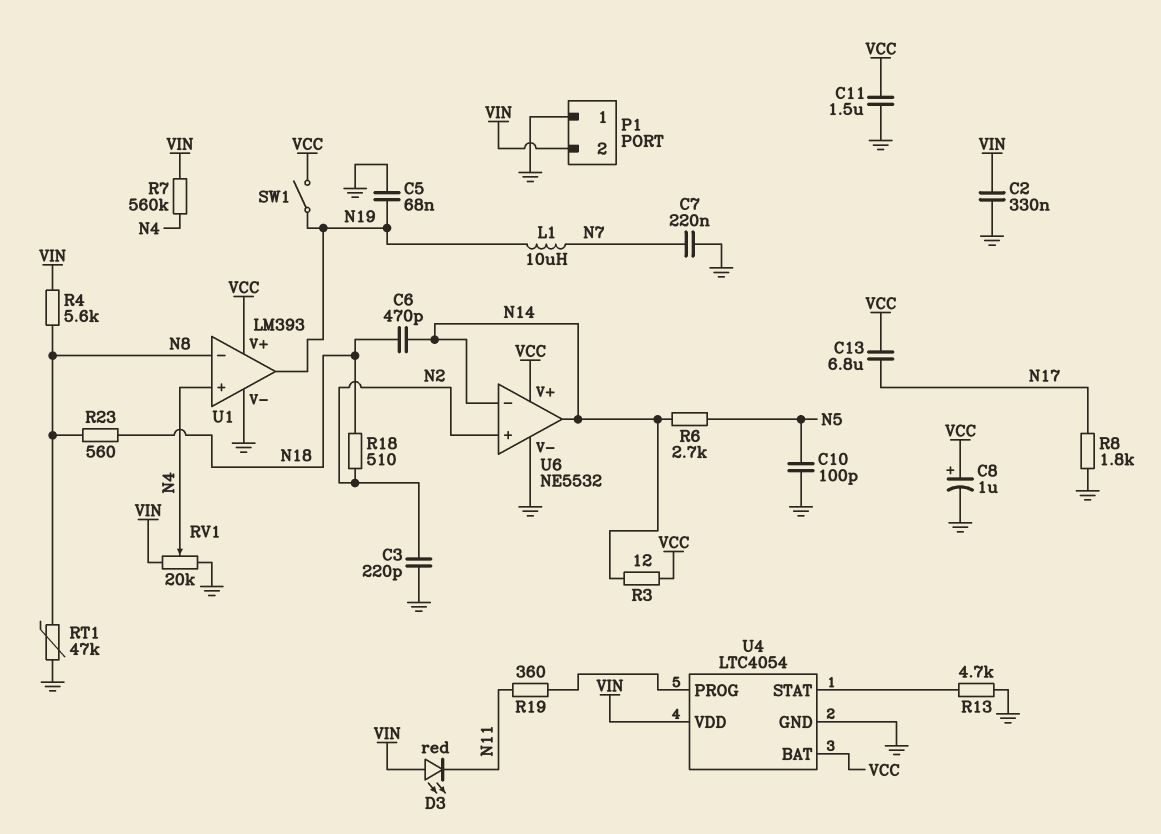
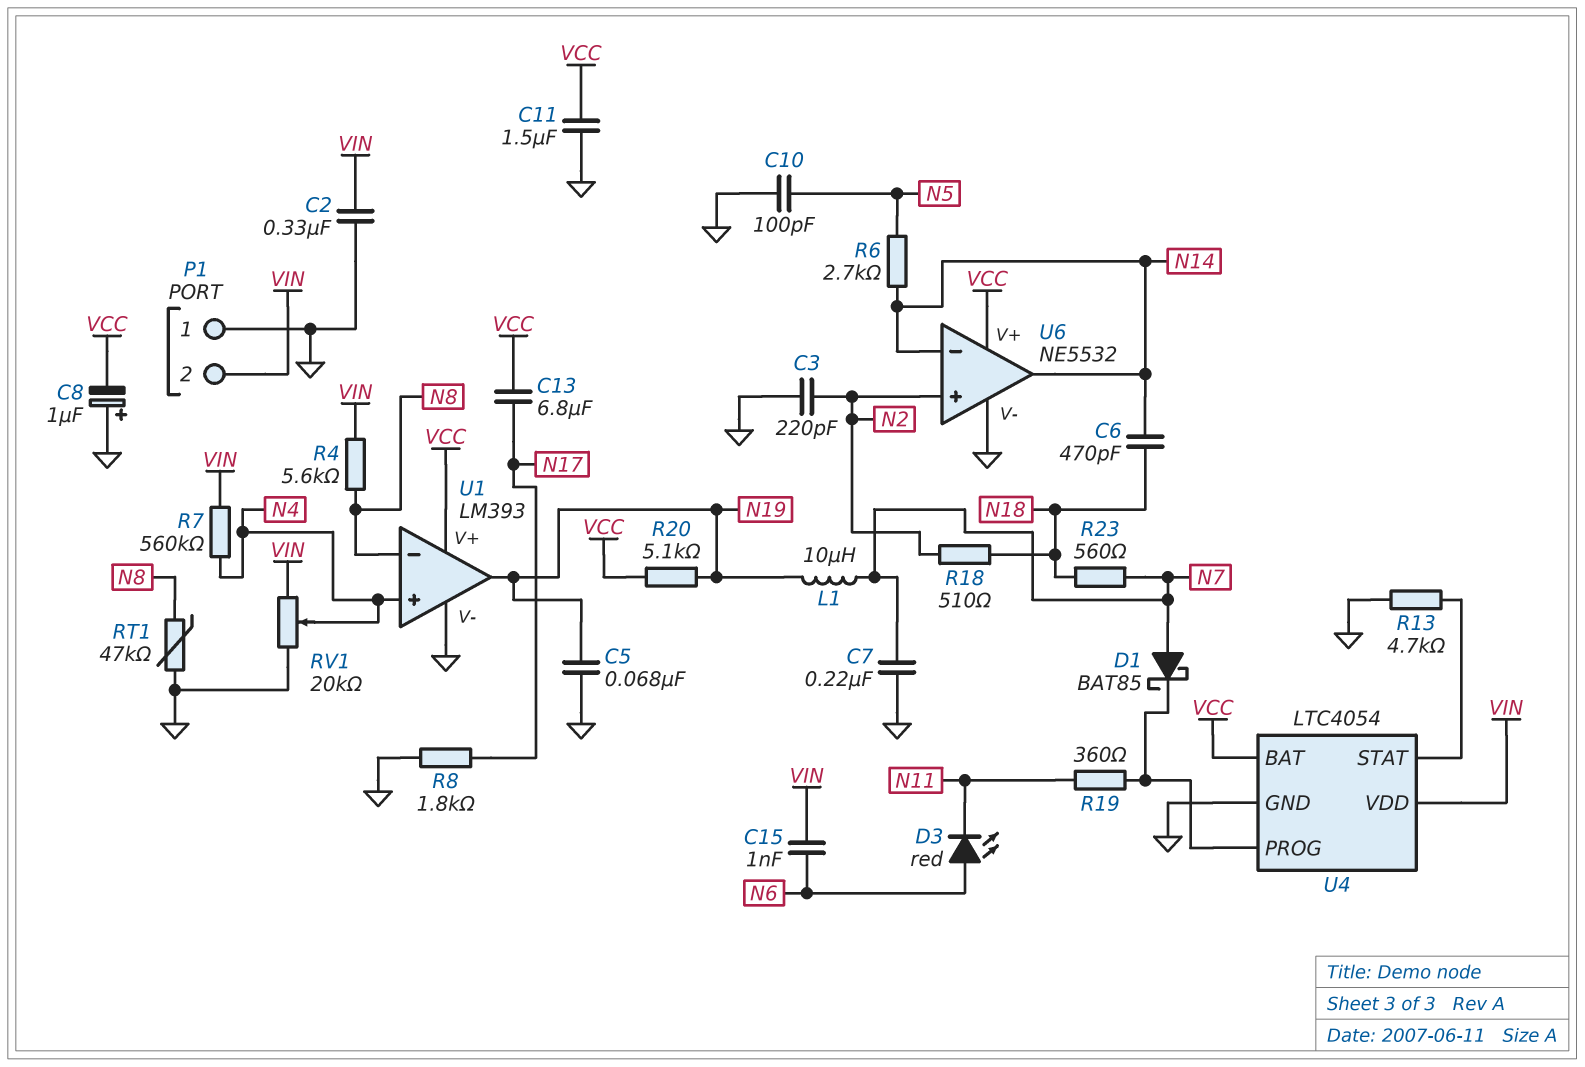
C8: 1uF (plus VCC, minus GND) -> 1uF (plus GND, minus VCC)
C15: none -> 1nF (N6, VIN)
D1: none -> schottky BAT85 (A N7, K U4/PROG)
D3: LED red (A VIN, K N11) -> LED red (A N6, K N11)
R3: 12 (N14, VCC) -> none
R20: none -> 5.1k (N19, VCC)
R23: 560 (N8, N18) -> 560 (N7, N18)
SW1: switch (N19, VCC) -> none

